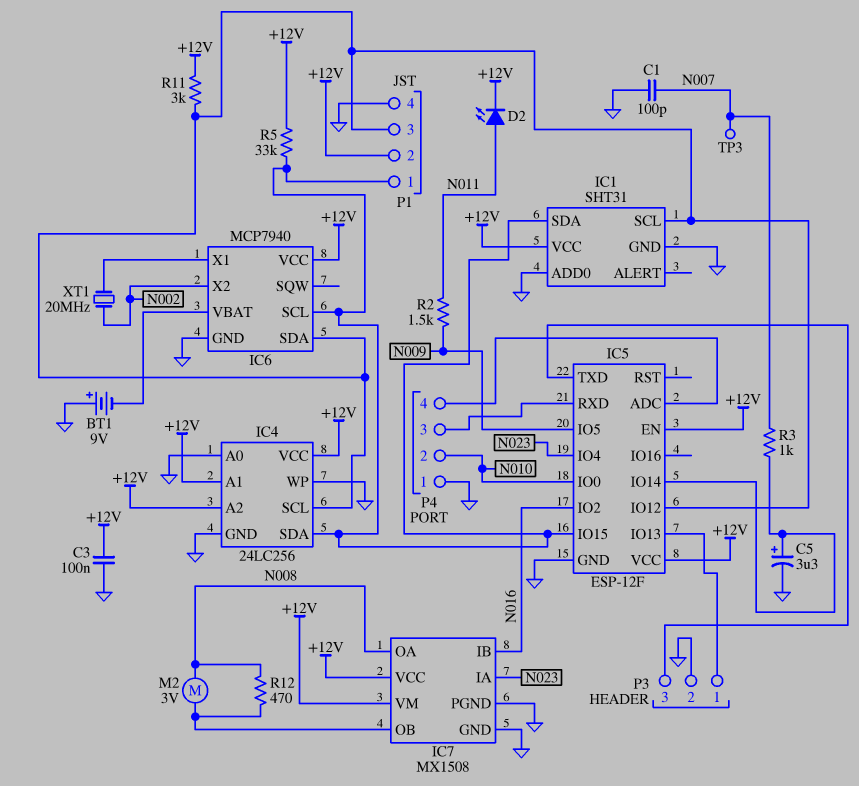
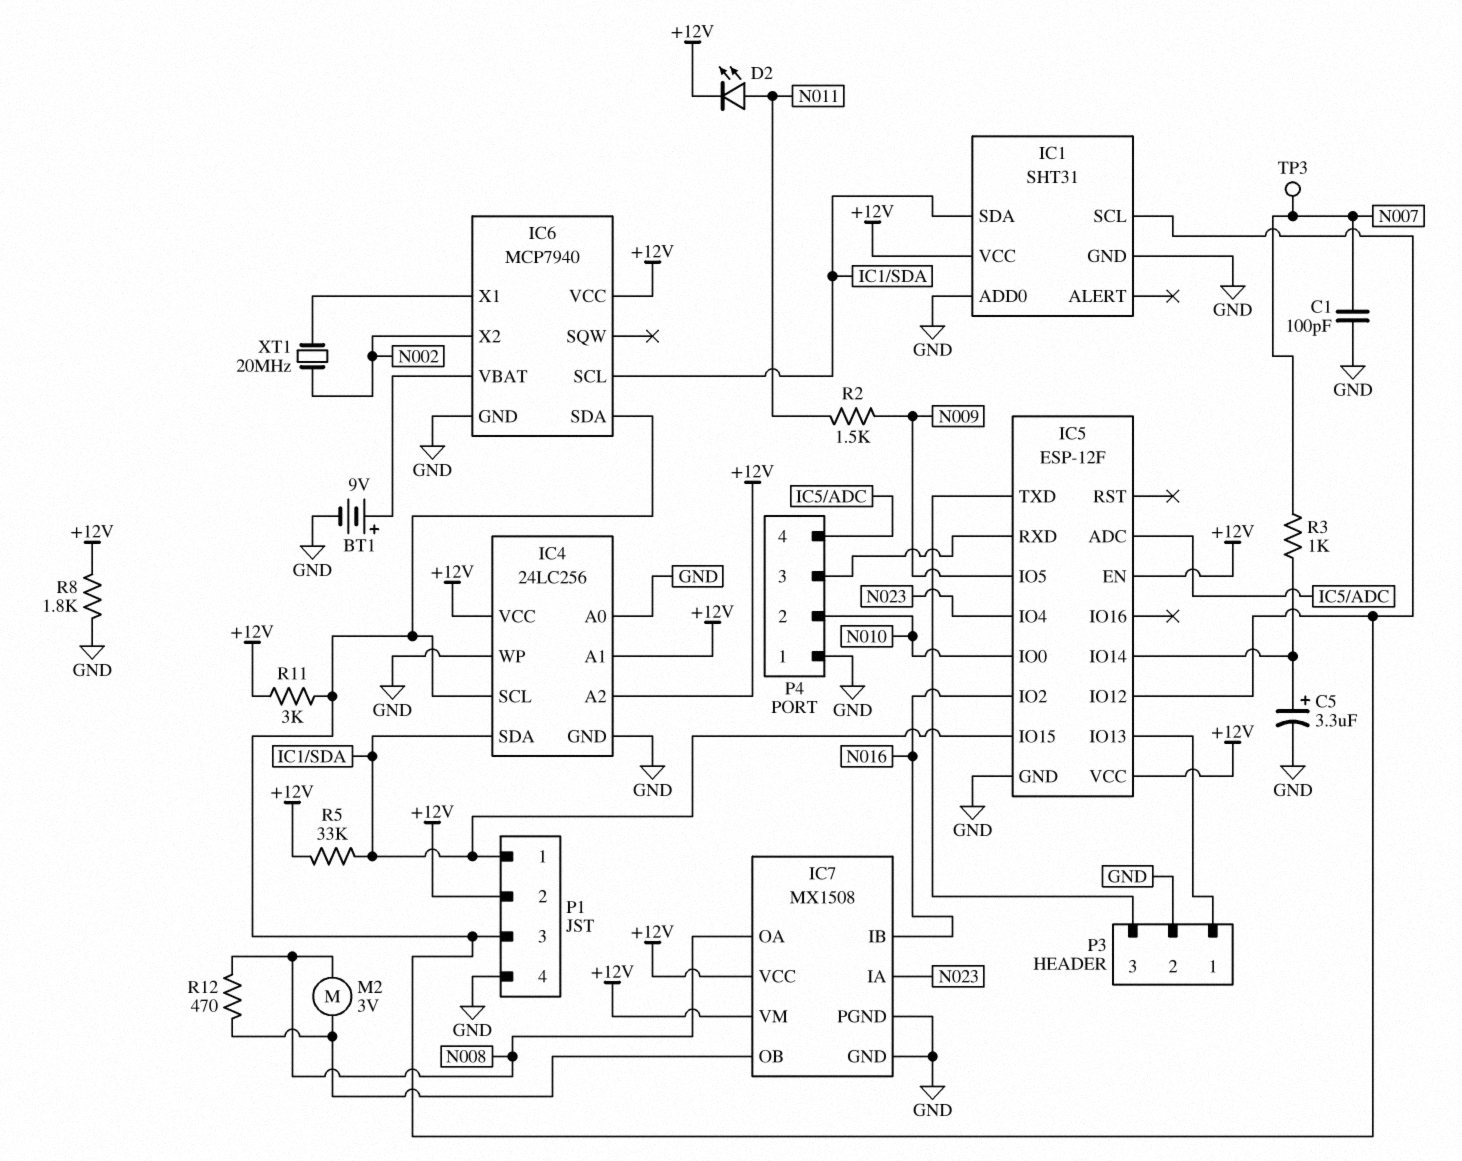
BT1: 9V (plus GND, minus IC6/VBAT) -> 9V (plus IC6/VBAT, minus GND)
C3: 100nF (+12V, GND) -> none
R8: none -> 1.8k (+12V, GND)

